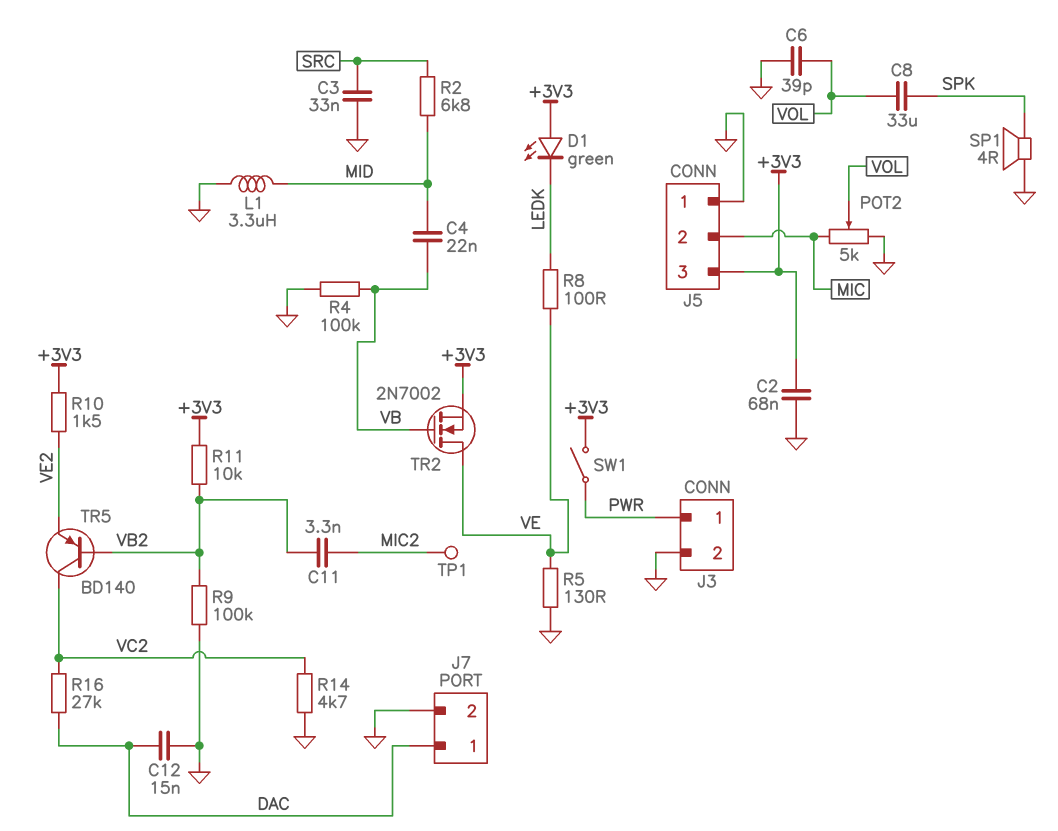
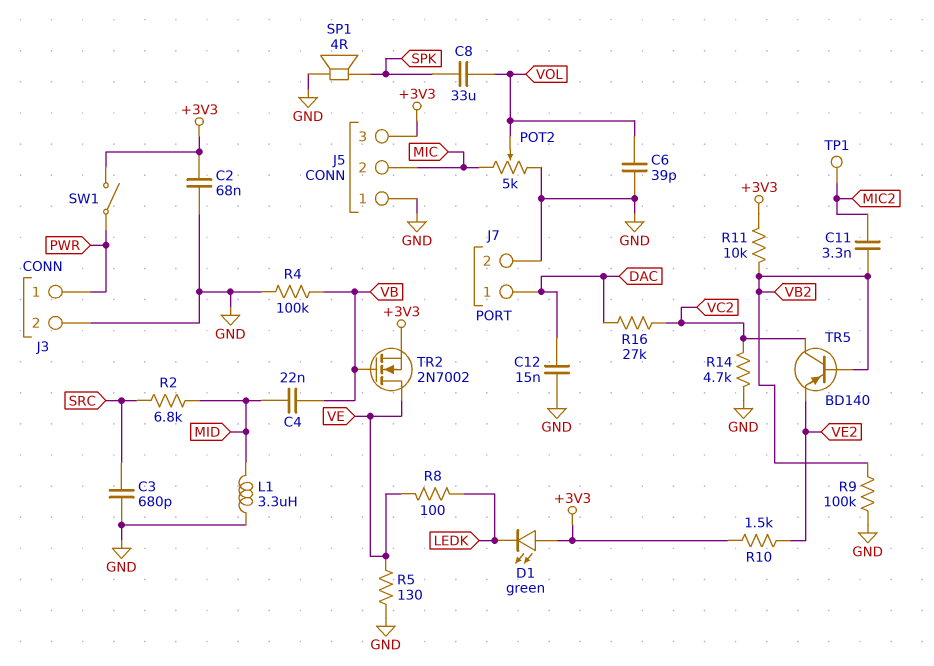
C3: 33nF (GND, SRC) -> 680pF (GND, SRC)

